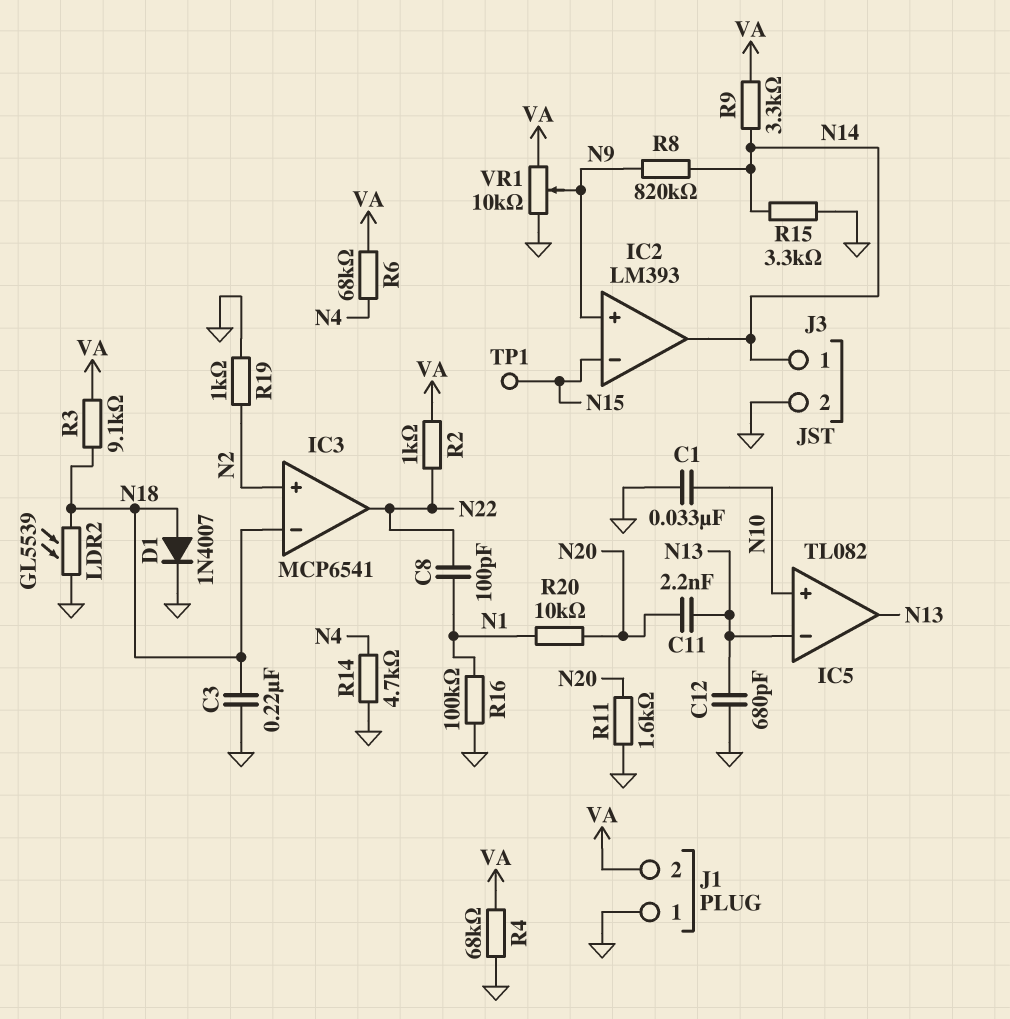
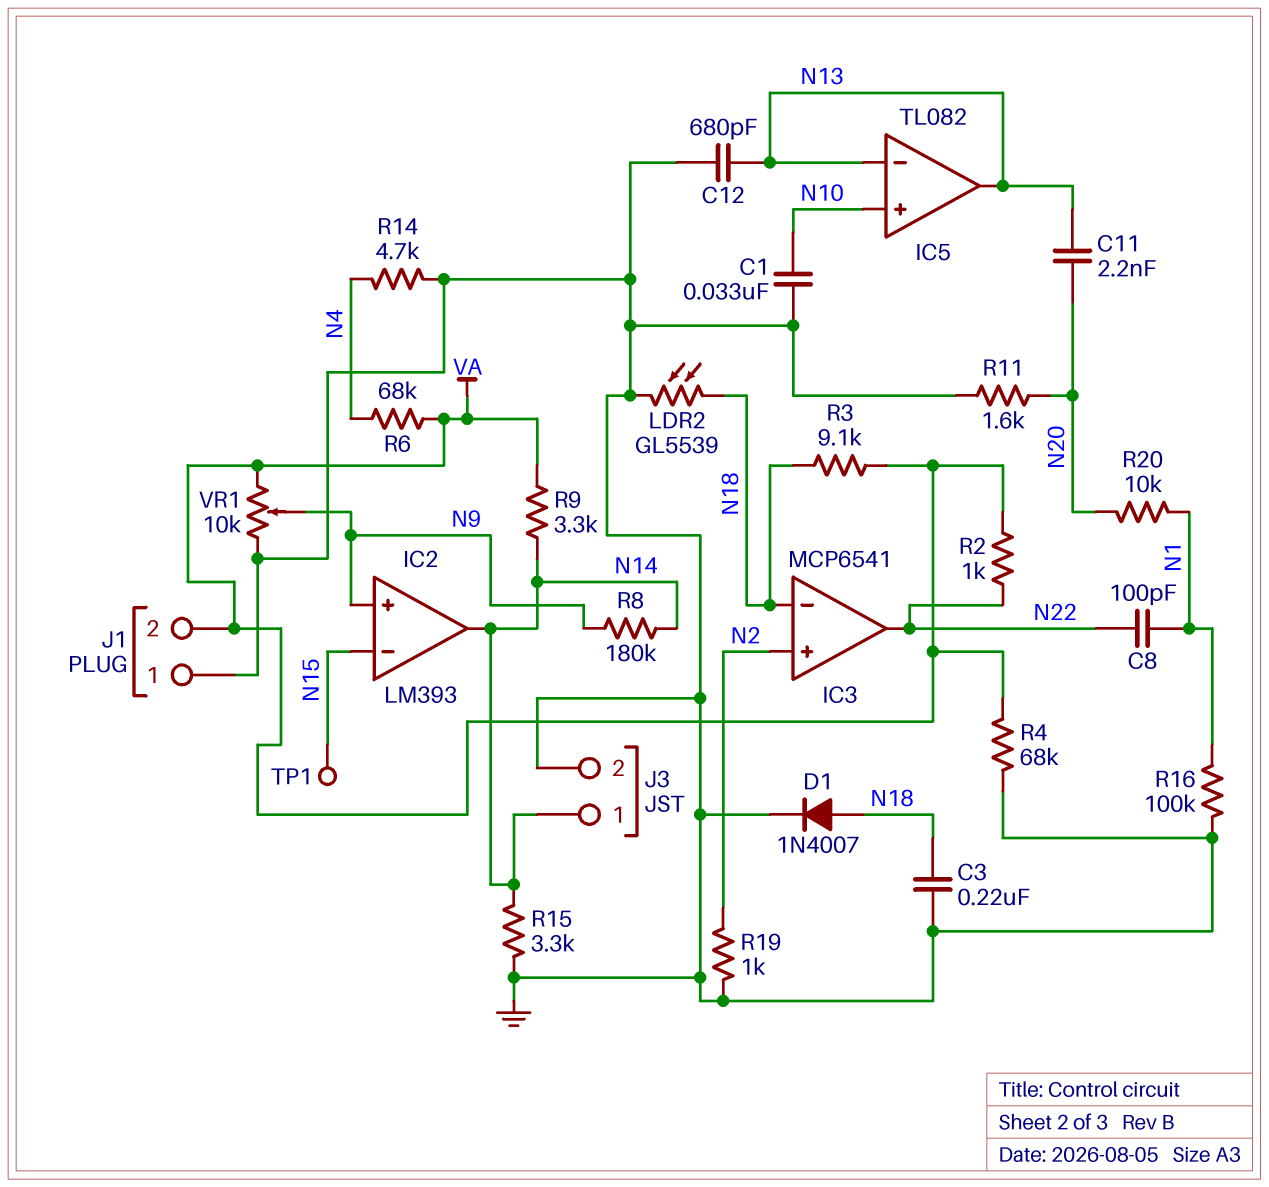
R8: 820k (N9, N14) -> 180k (N9, N14)

